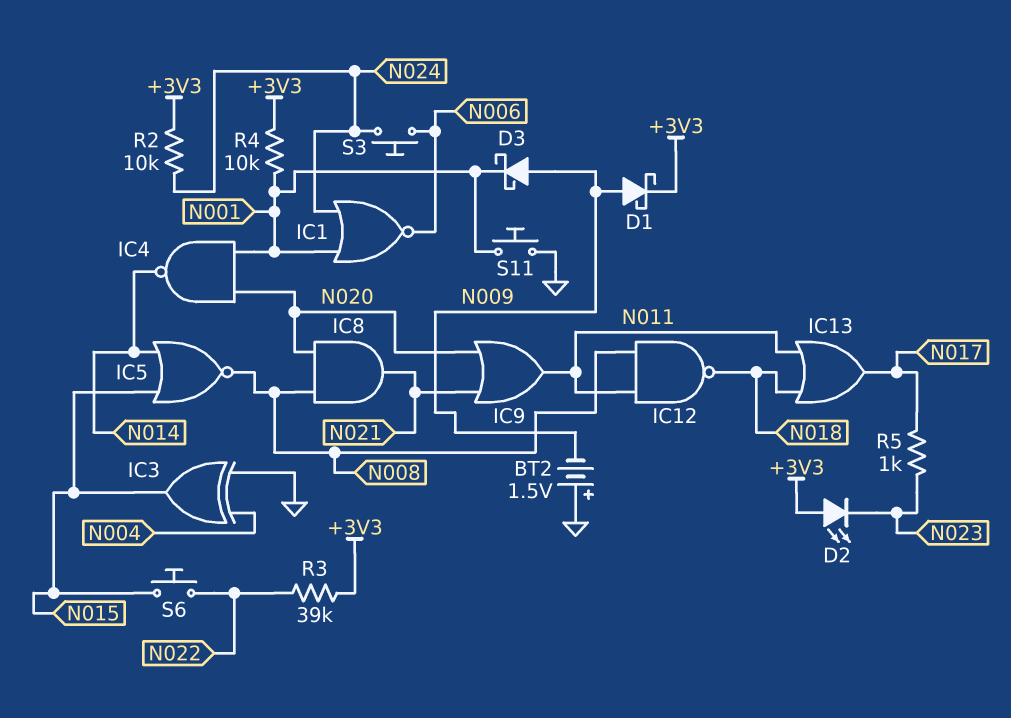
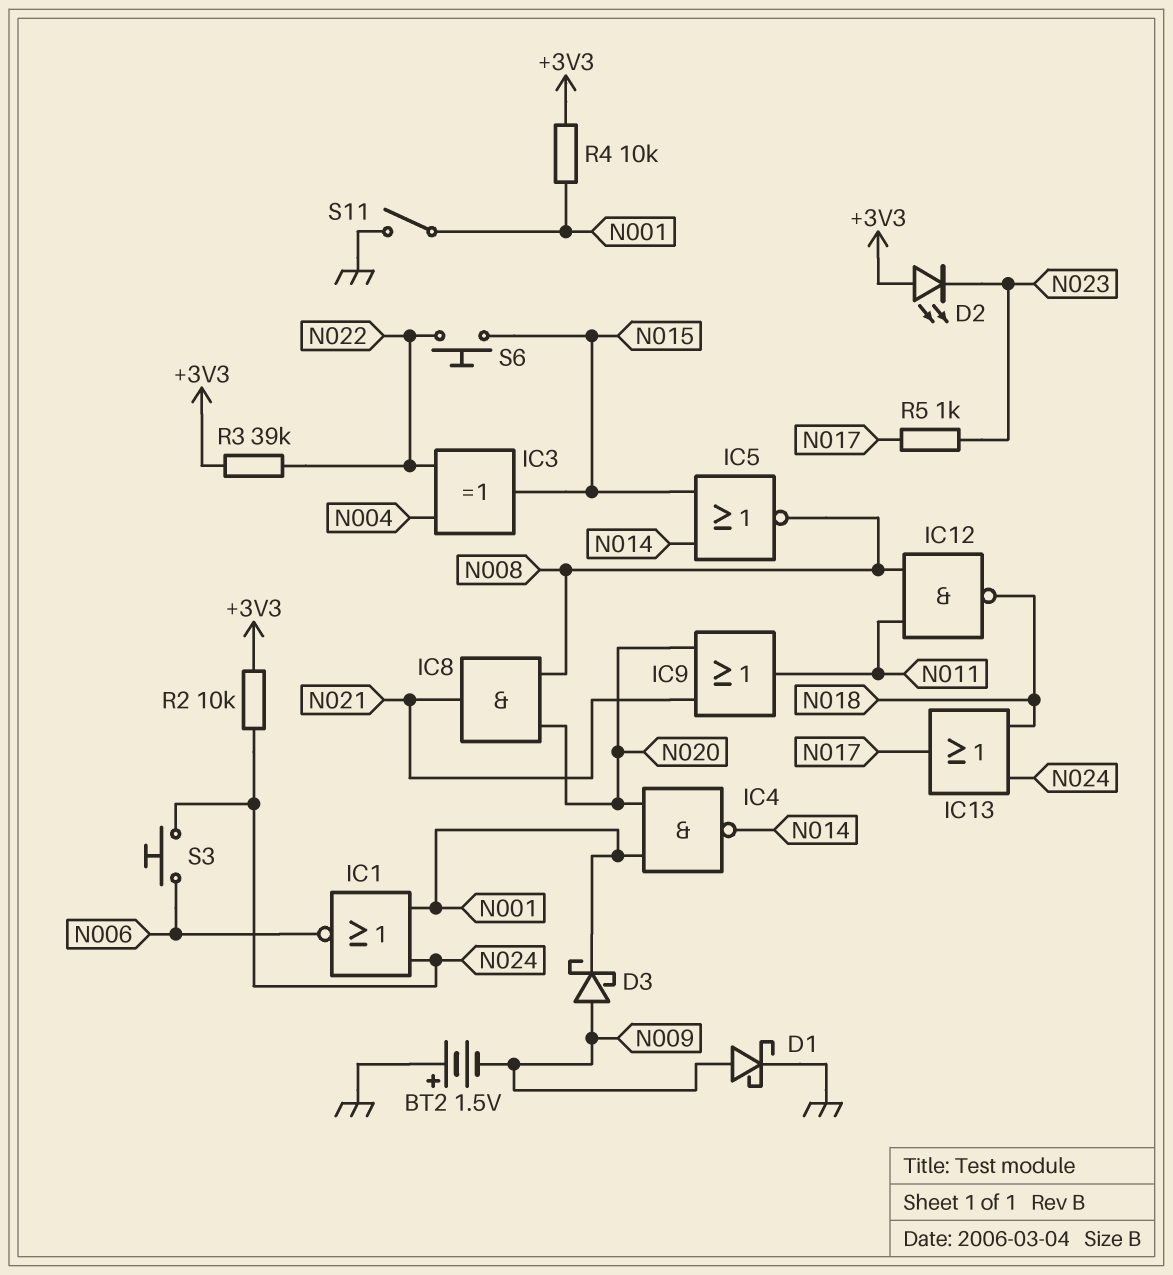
D1: schottky (A N009, K +3V3) -> schottky (A N009, K GND)
IC3: XOR (in GND, in N004, out N015) -> XOR (in N004, in N022, out N015)
IC13: OR (in N011, in N018, out N017) -> OR (in N018, in N024, out N017)
S11: button (GND, N001) -> switch (GND, N001)

